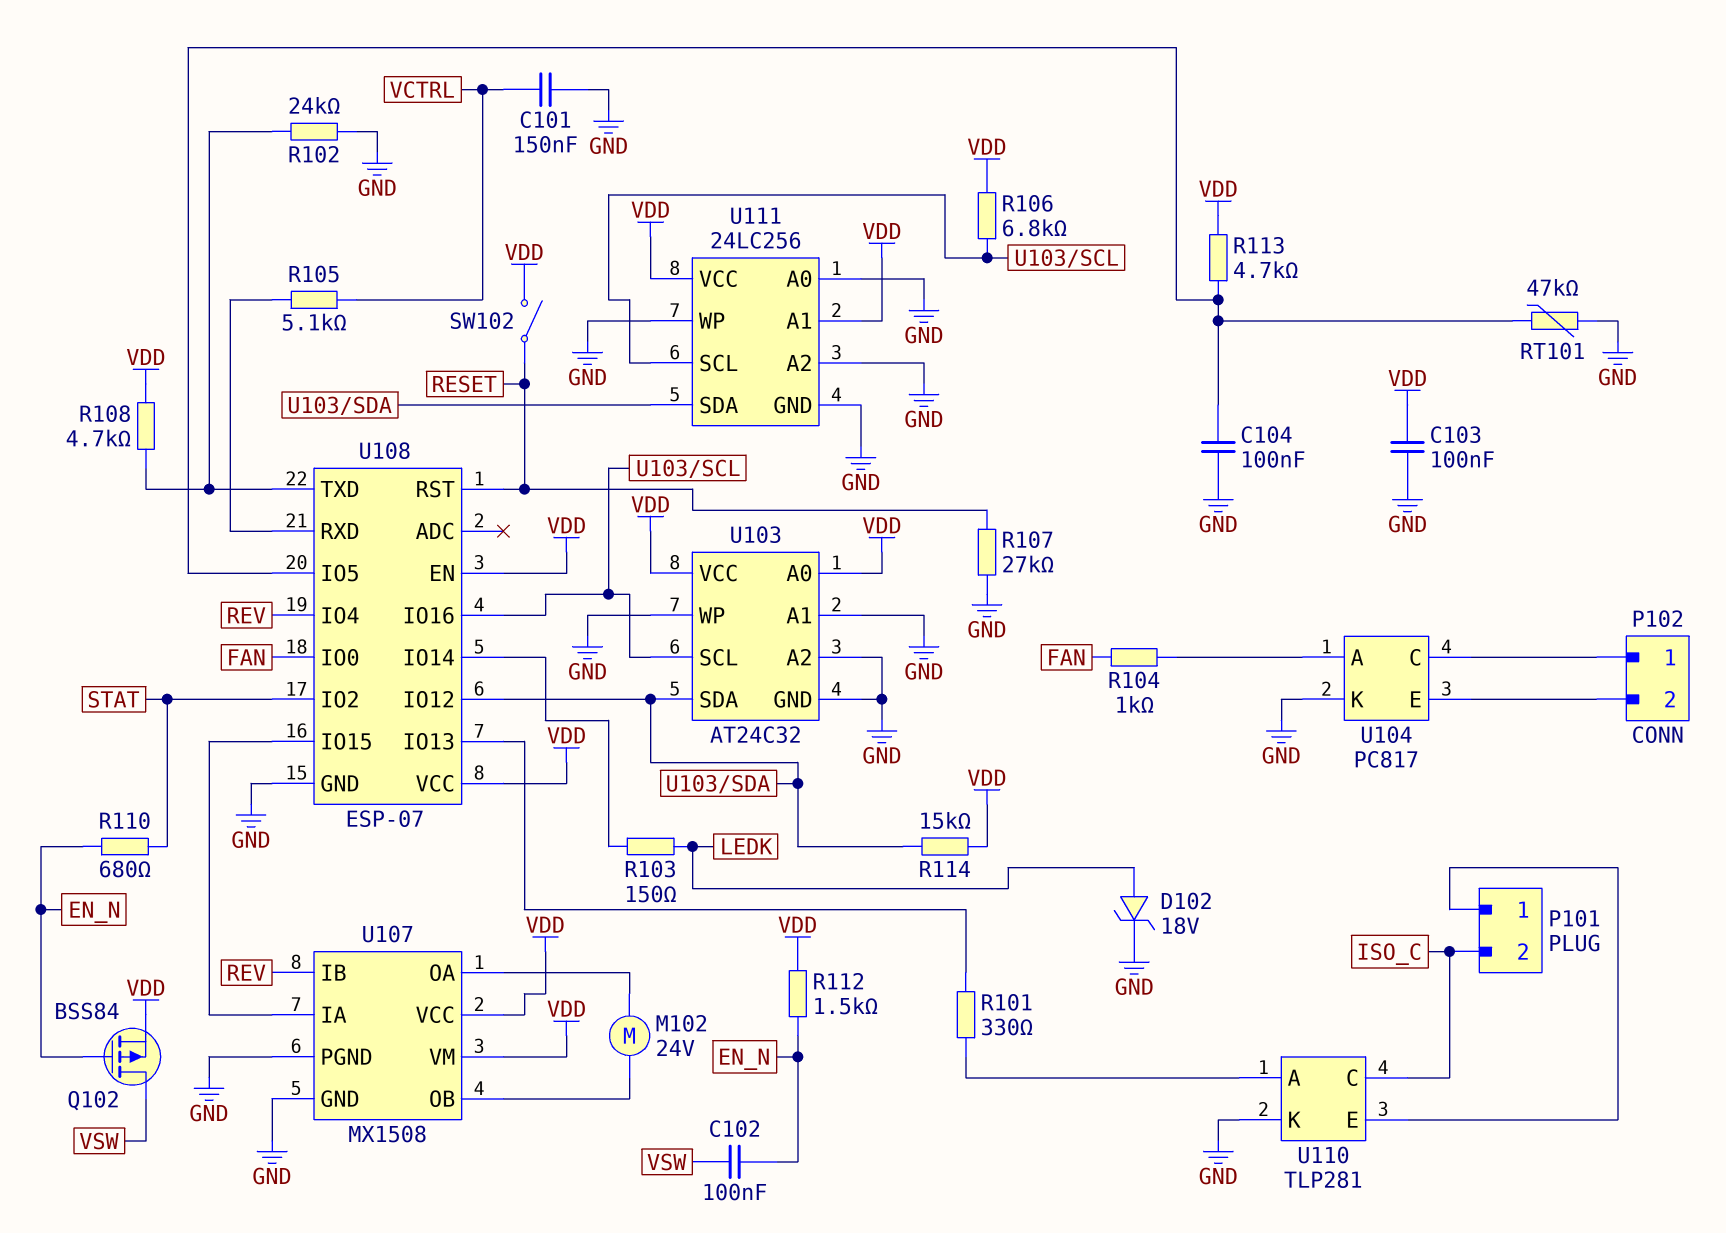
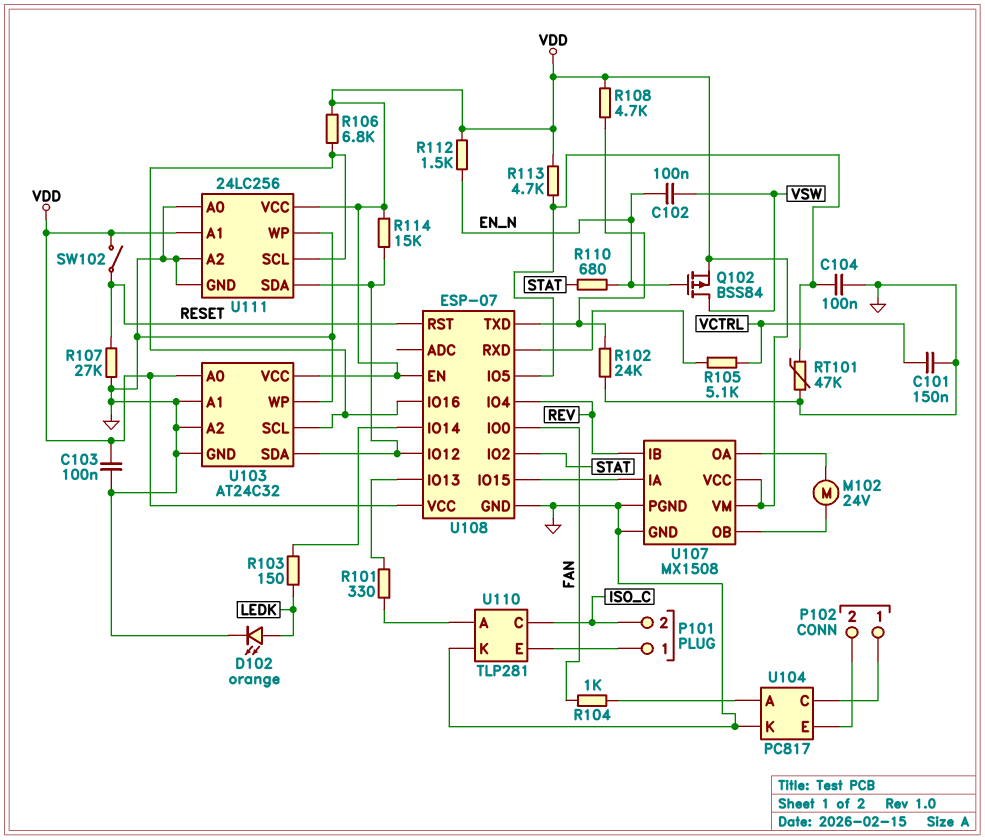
D102: zener 18V (A LEDK, K GND) -> LED orange (A LEDK, K GND)

